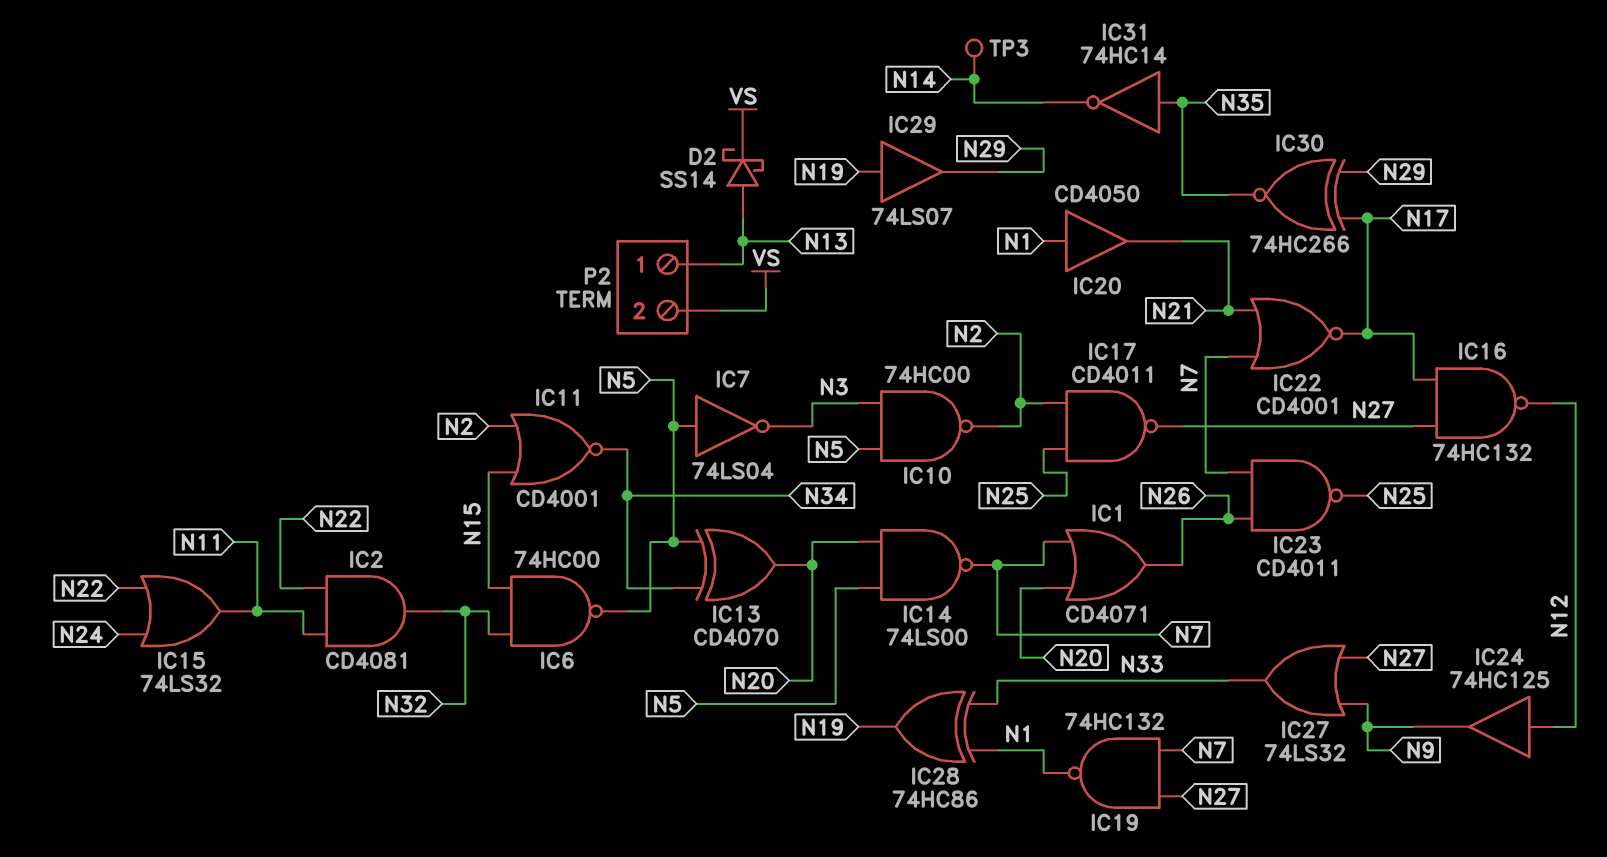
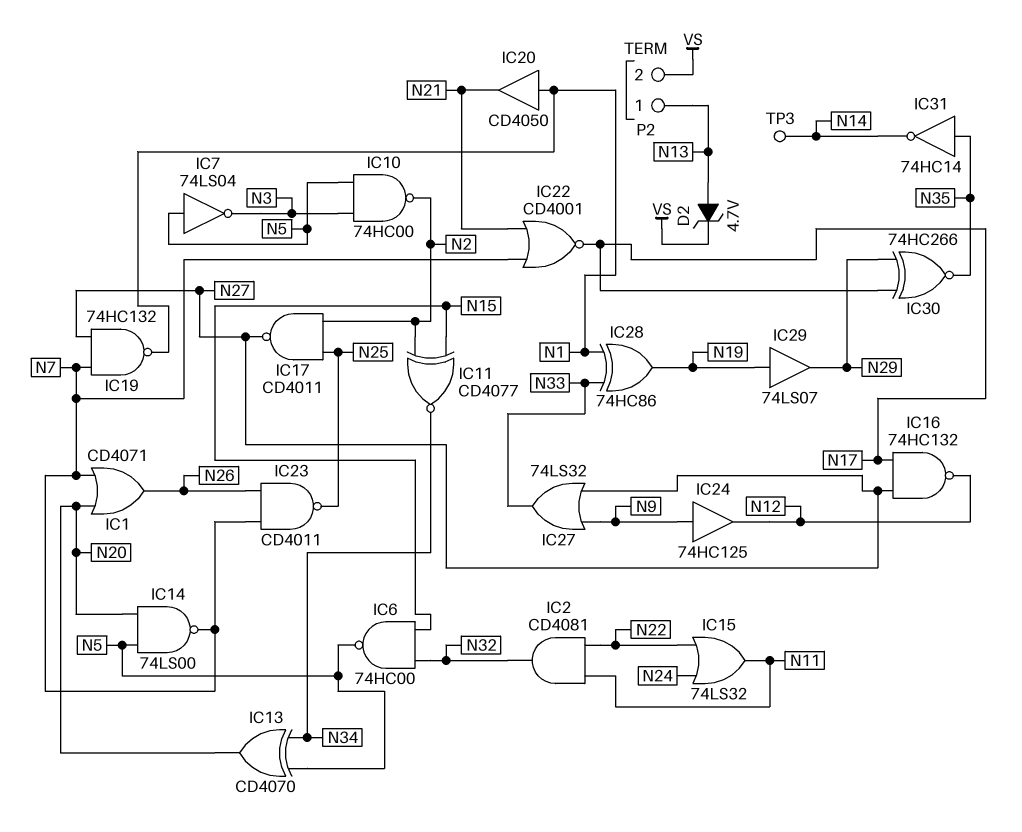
D2: schottky SS14 (A N13, K VS) -> zener 4.7V (A N13, K VS)
IC11: NOR CD4001 (in N2, in N15, out N34) -> XNOR CD4077 (in N2, in N15, out N34)
IC24: buffer 74HC125 (in N12, out N9) -> buffer 74HC125 (in N9, out N12)

